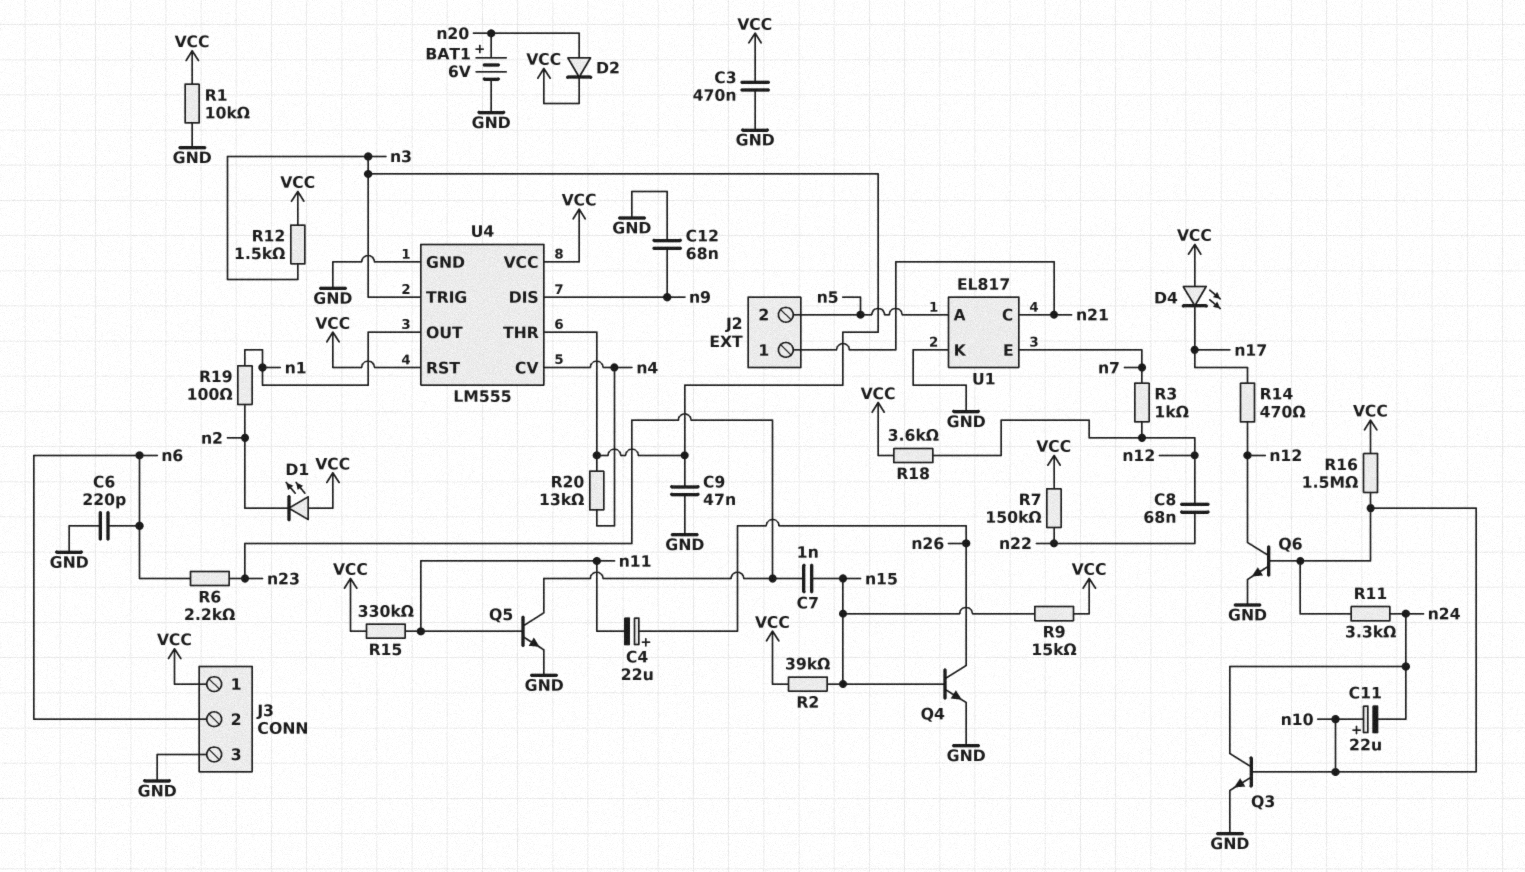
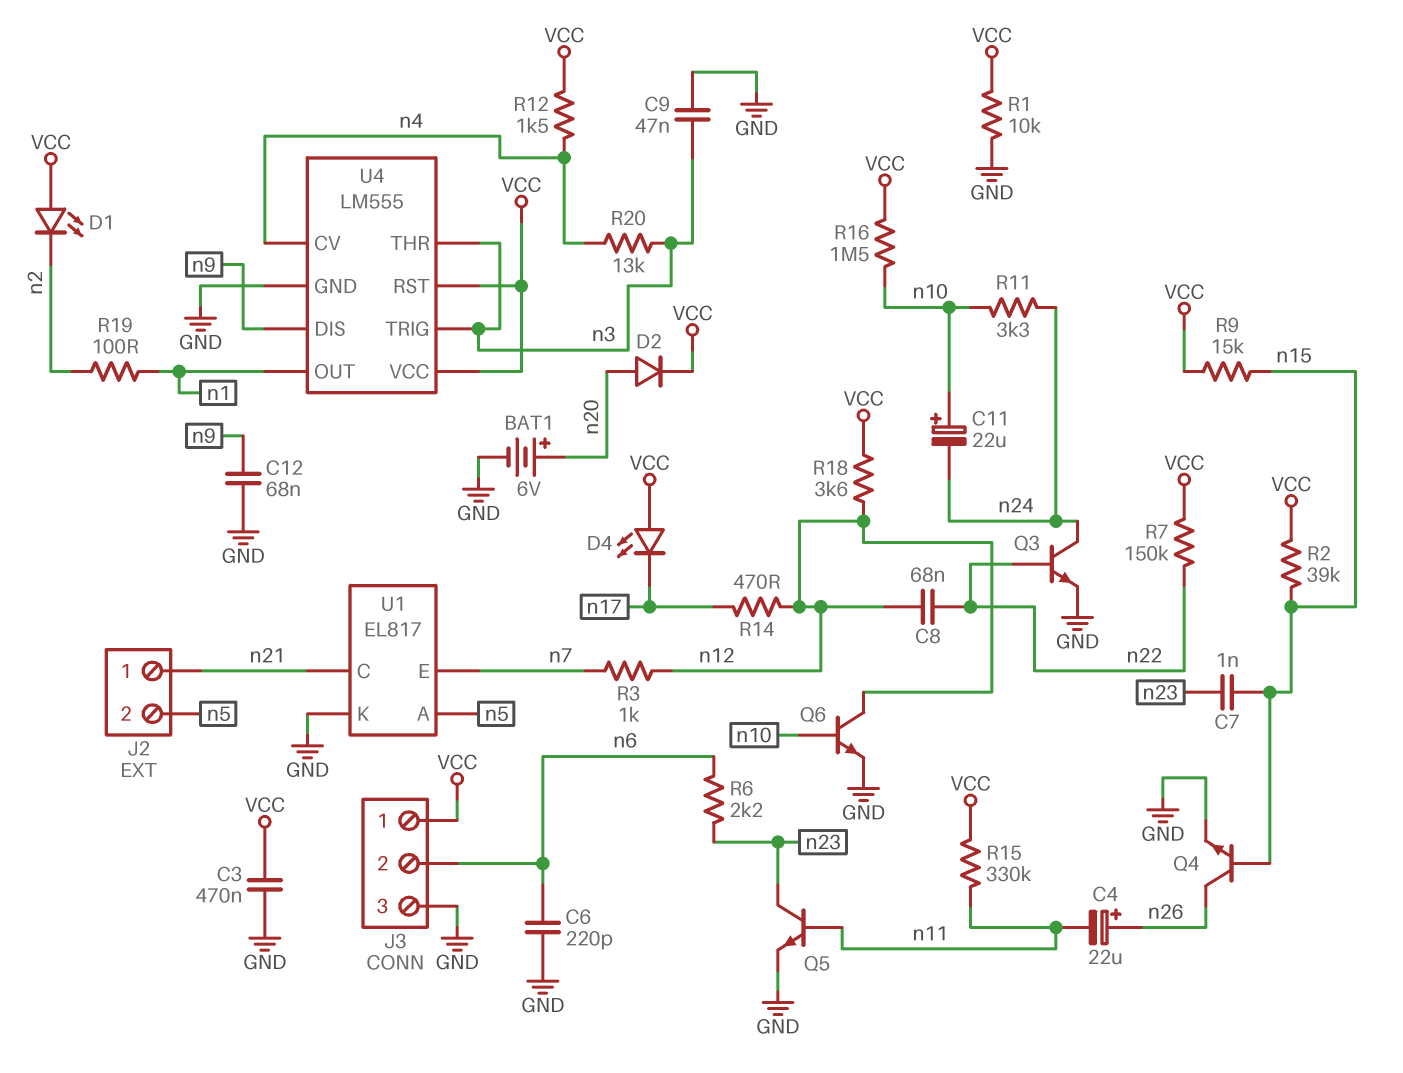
Q3: NPN (B n10, C n24, E GND) -> NPN (B n22, C n24, E GND)
R12: 1.5k (VCC, n3) -> 1.5k (VCC, n4)

